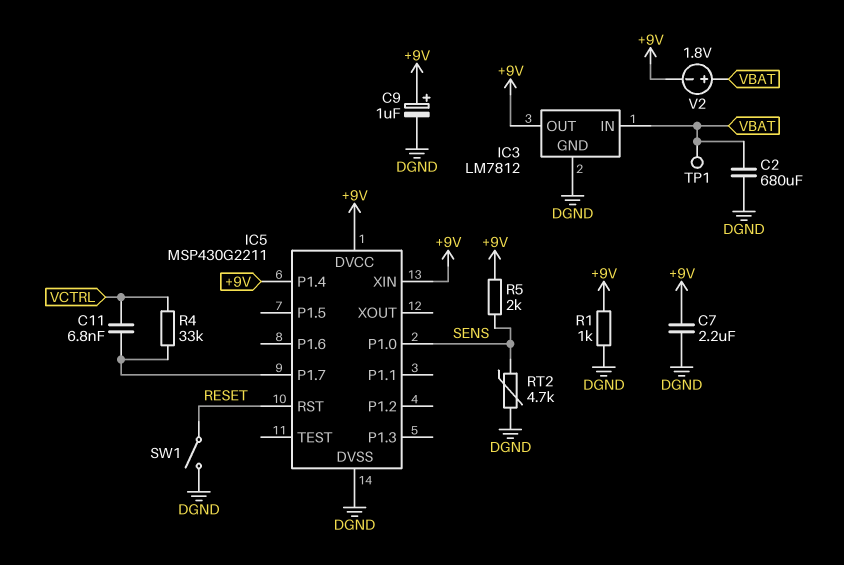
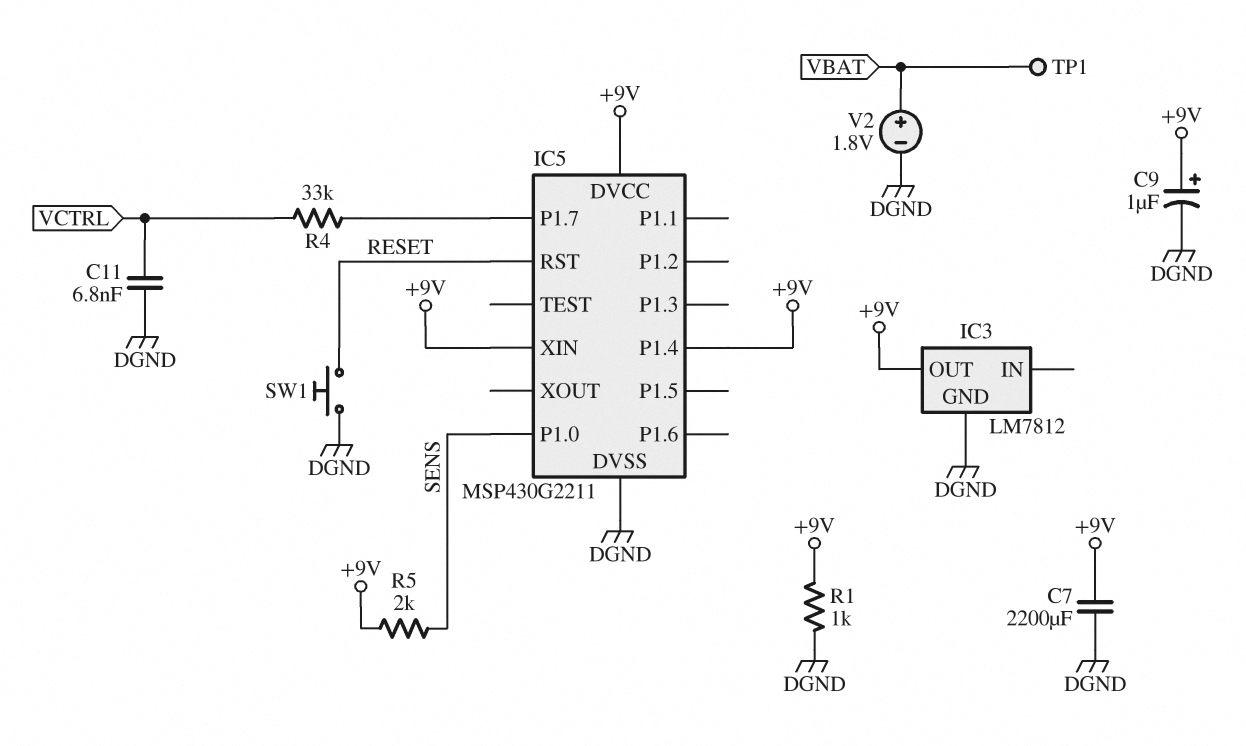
C2: 680uF (DGND, VBAT) -> none
C7: 2.2uF (+9V, DGND) -> 2200uF (+9V, DGND)
C11: 6.8nF (IC5/P1.7, VCTRL) -> 6.8nF (DGND, VCTRL)
IC3 pin IN: VBAT -> none
RT2: 4.7k (DGND, SENS) -> none
SW1: switch (DGND, RESET) -> button (DGND, RESET)
V2: 1.8V (plus VBAT, minus +9V) -> 1.8V (plus VBAT, minus DGND)

